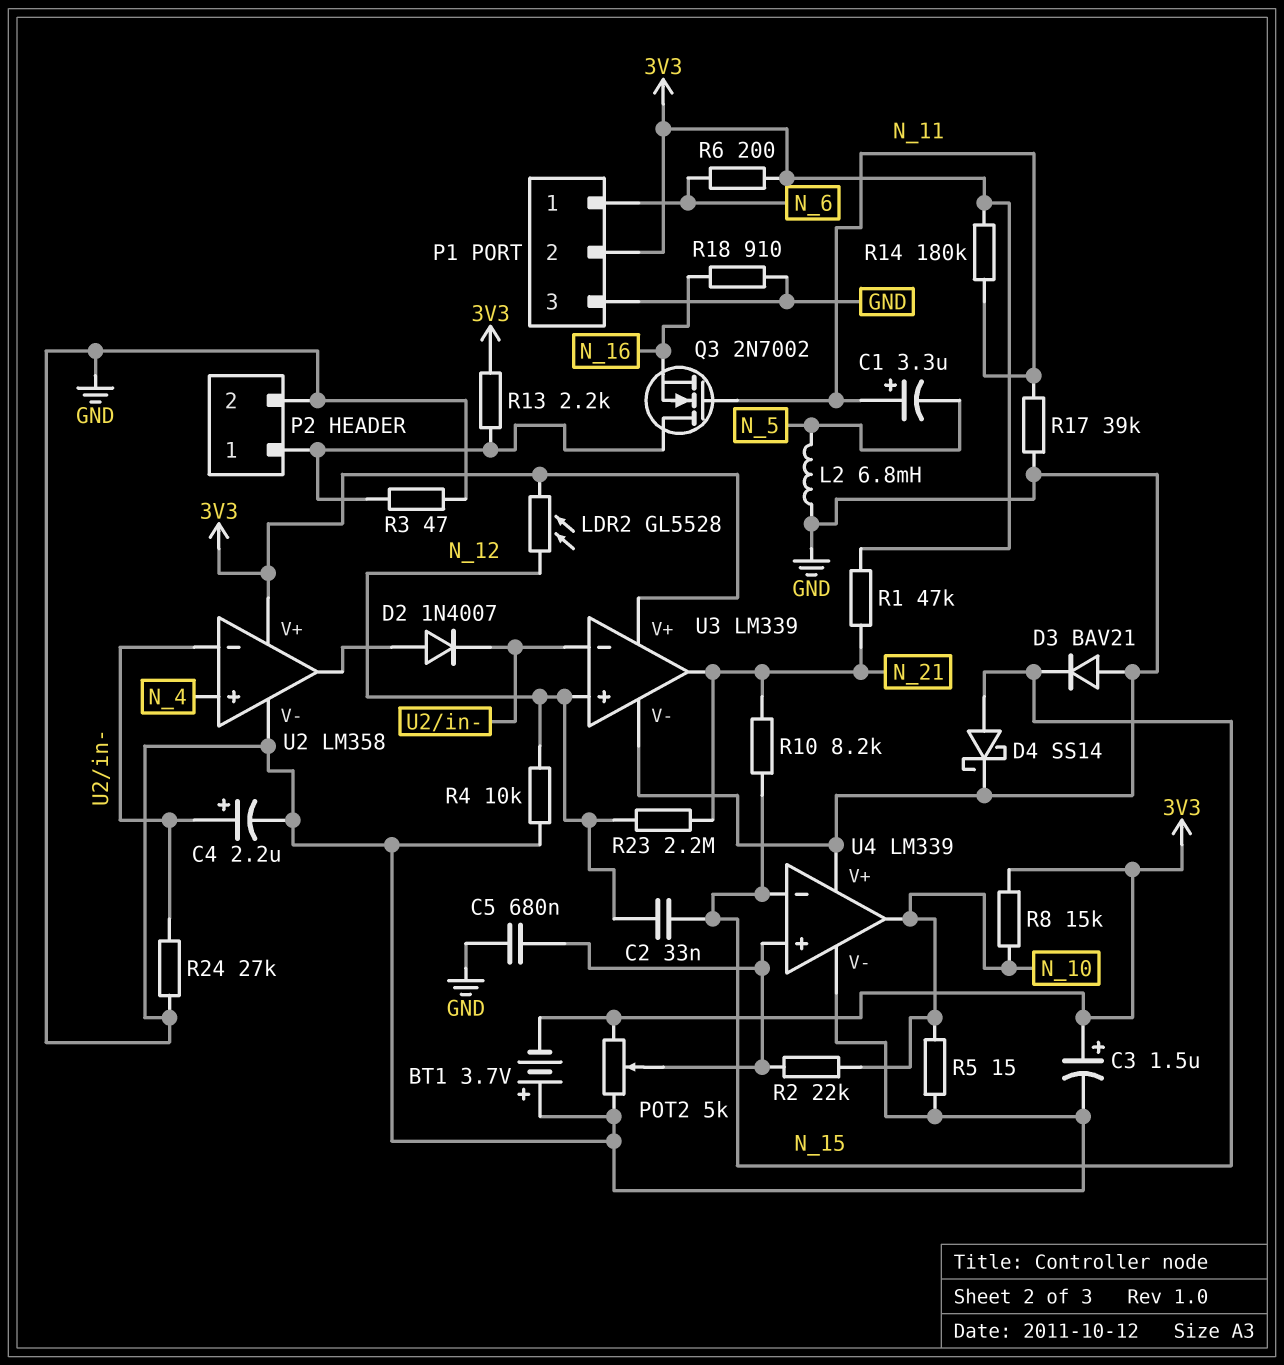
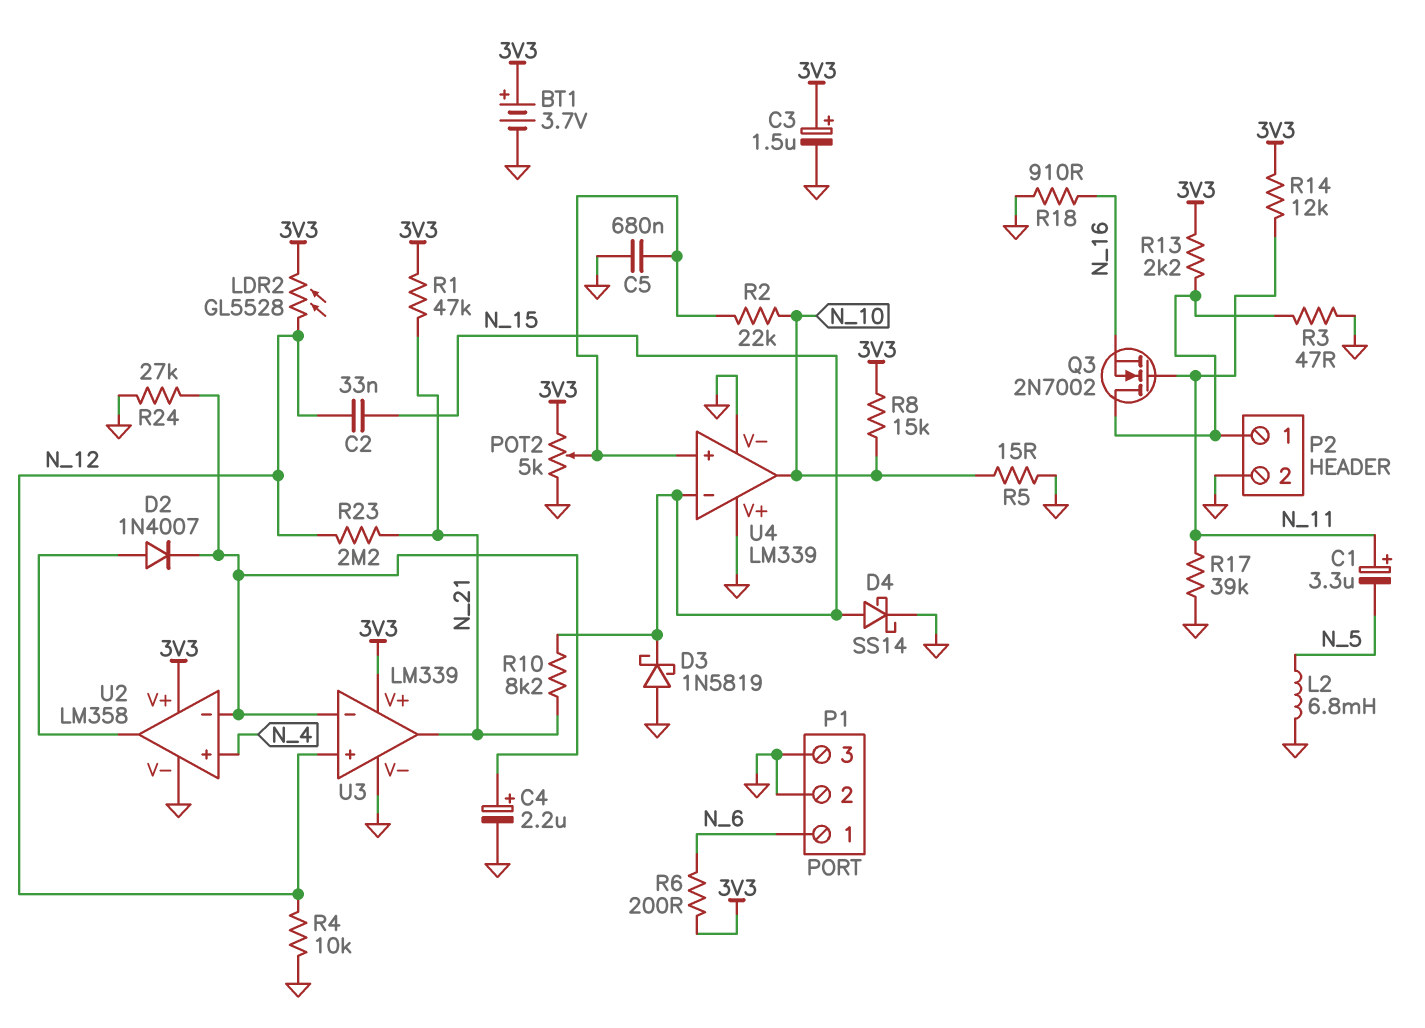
BT1: 3.7V (plus GND, minus 3V3) -> 3.7V (plus 3V3, minus GND)
D3: diode BAV21 (A GND, K N_15) -> schottky 1N5819 (A GND, K N_15)
P1 pin 2: 3V3 -> GND
R14: 180k (3V3, N_11) -> 12k (3V3, N_11)

